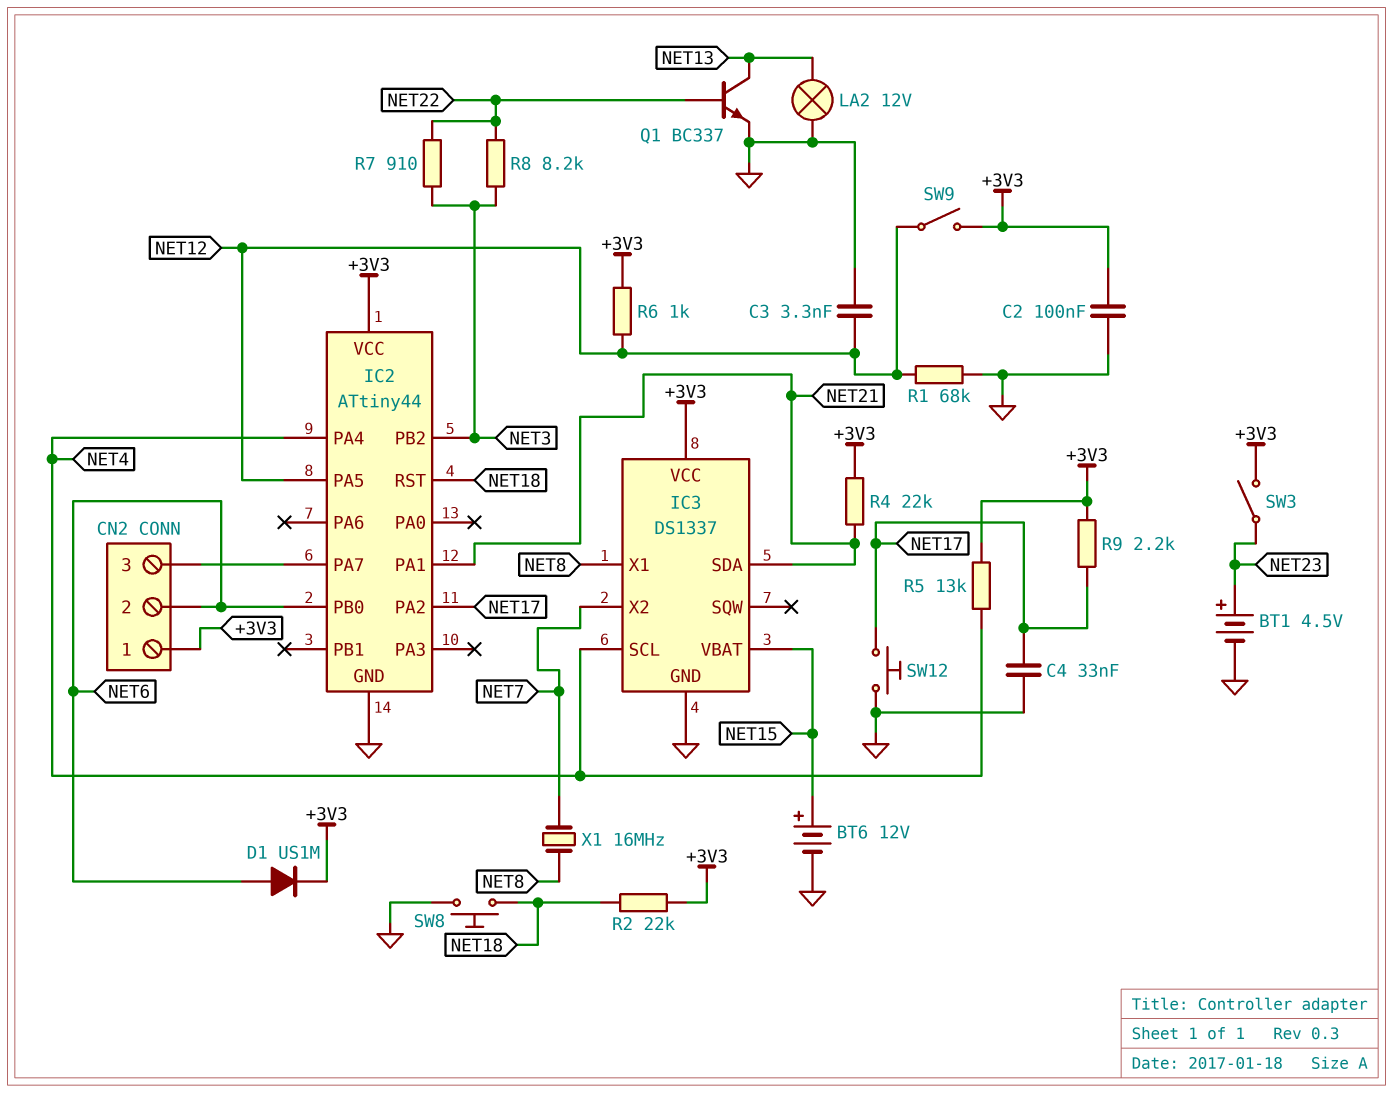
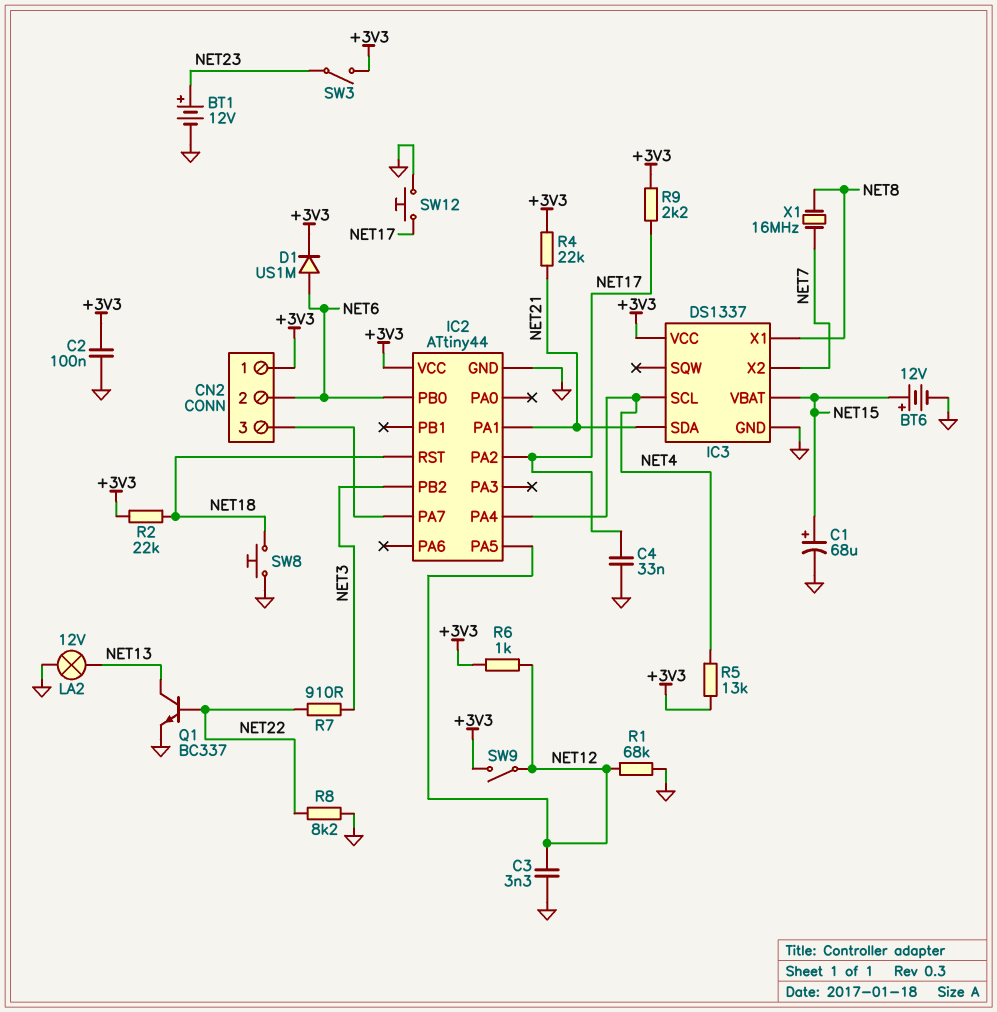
BT1: 4.5V (plus NET23, minus GND) -> 12V (plus NET23, minus GND)
C1: none -> 68uF (plus NET15, minus GND)
R8: 8.2k (NET3, NET22) -> 8.2k (GND, NET22)

